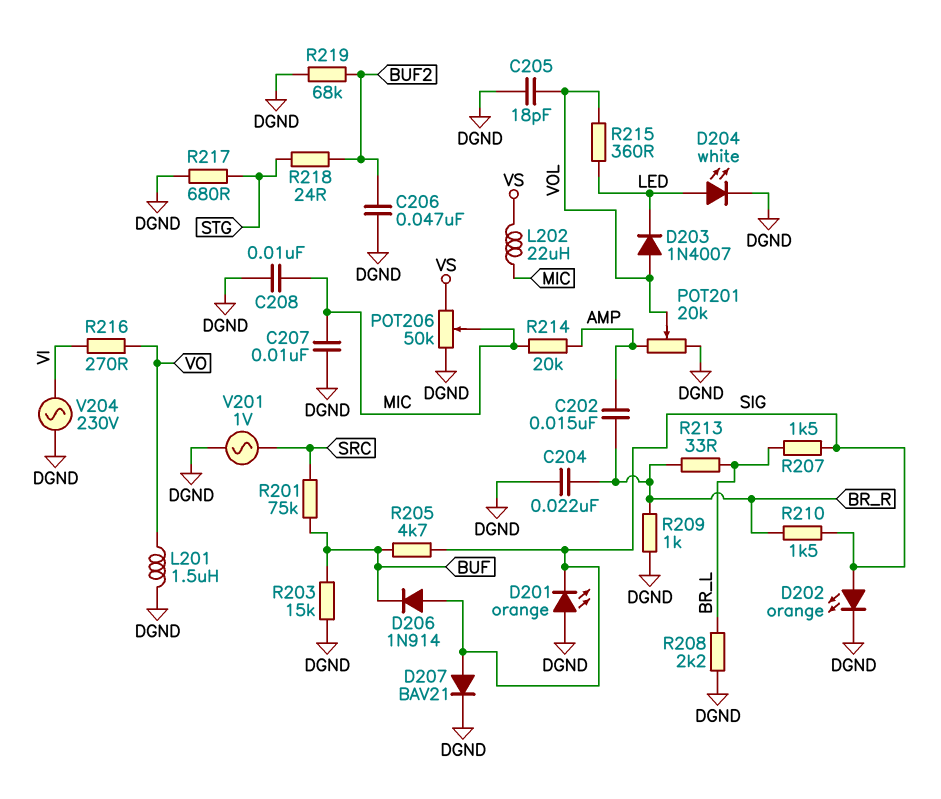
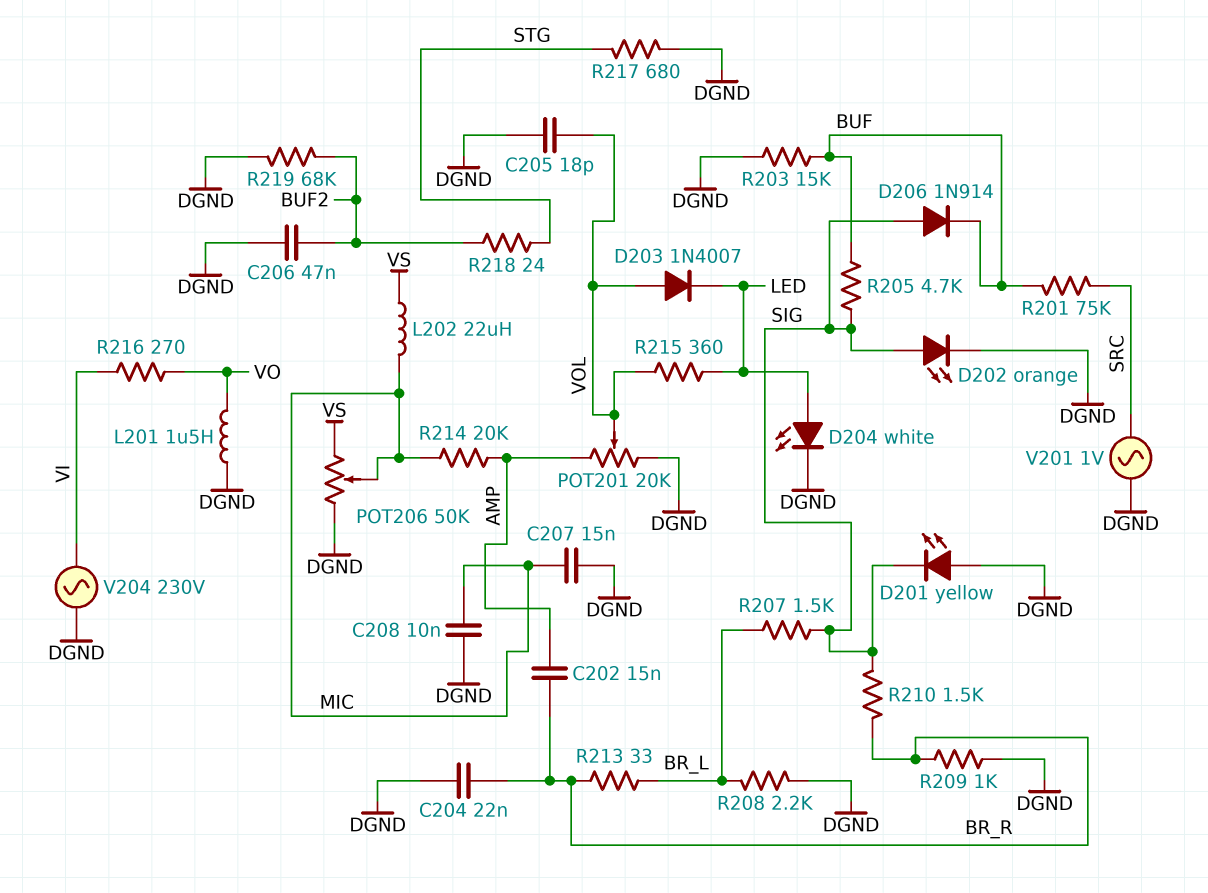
C207: 10nF (DGND, MIC) -> 15nF (DGND, MIC)
D201: LED orange (A DGND, K SIG) -> LED yellow (A DGND, K SIG)
D207: diode BAV21 (A SIG, K DGND) -> none

